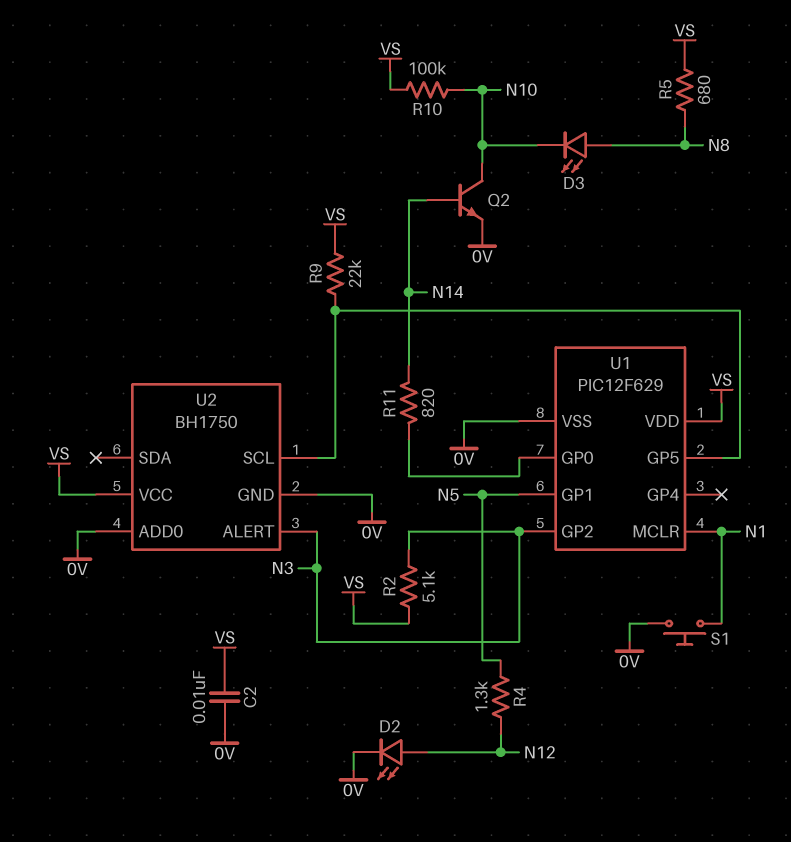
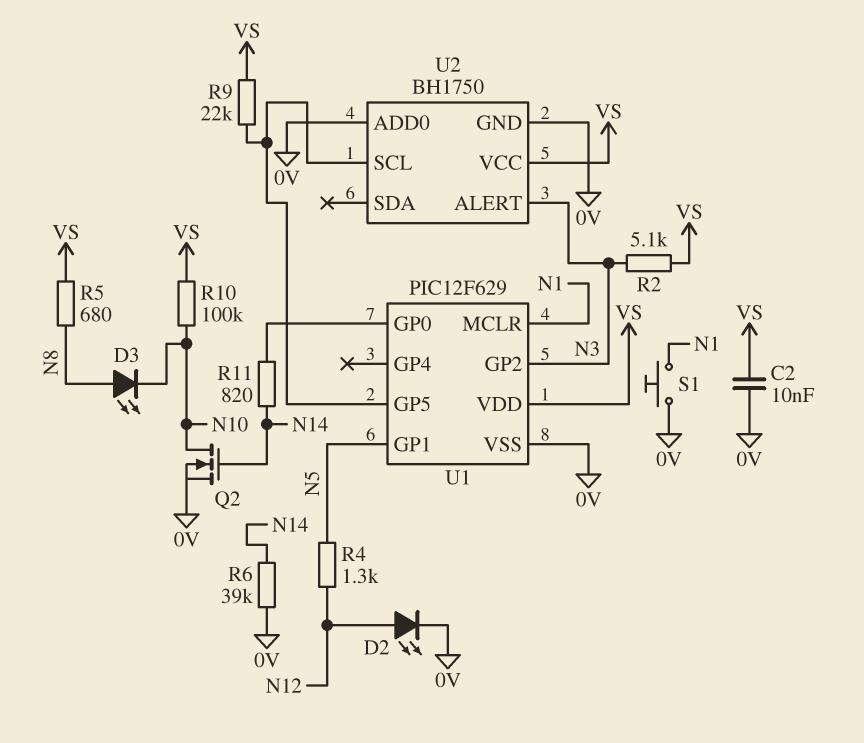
Q2: NPN (B N14, C N10, E 0V) -> NMOS (G N14, D N10, S 0V)
R6: none -> 39k (0V, N14)

